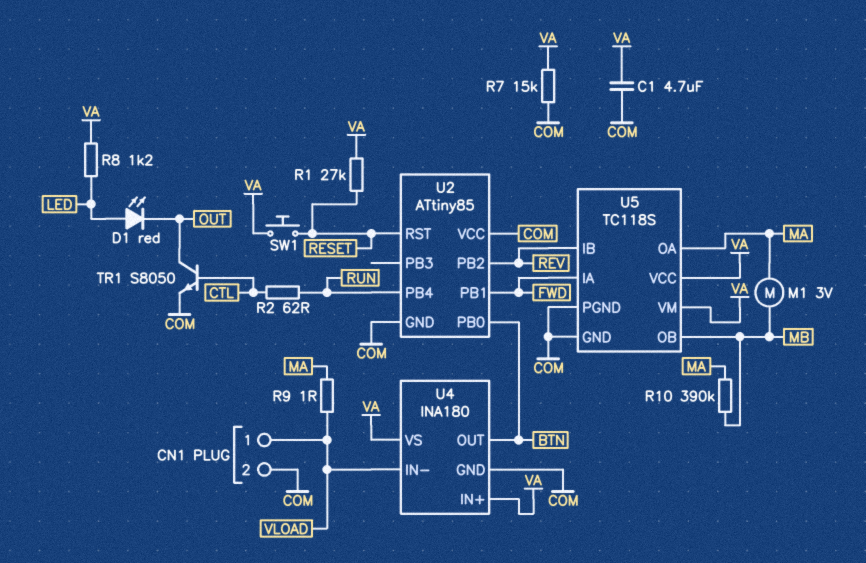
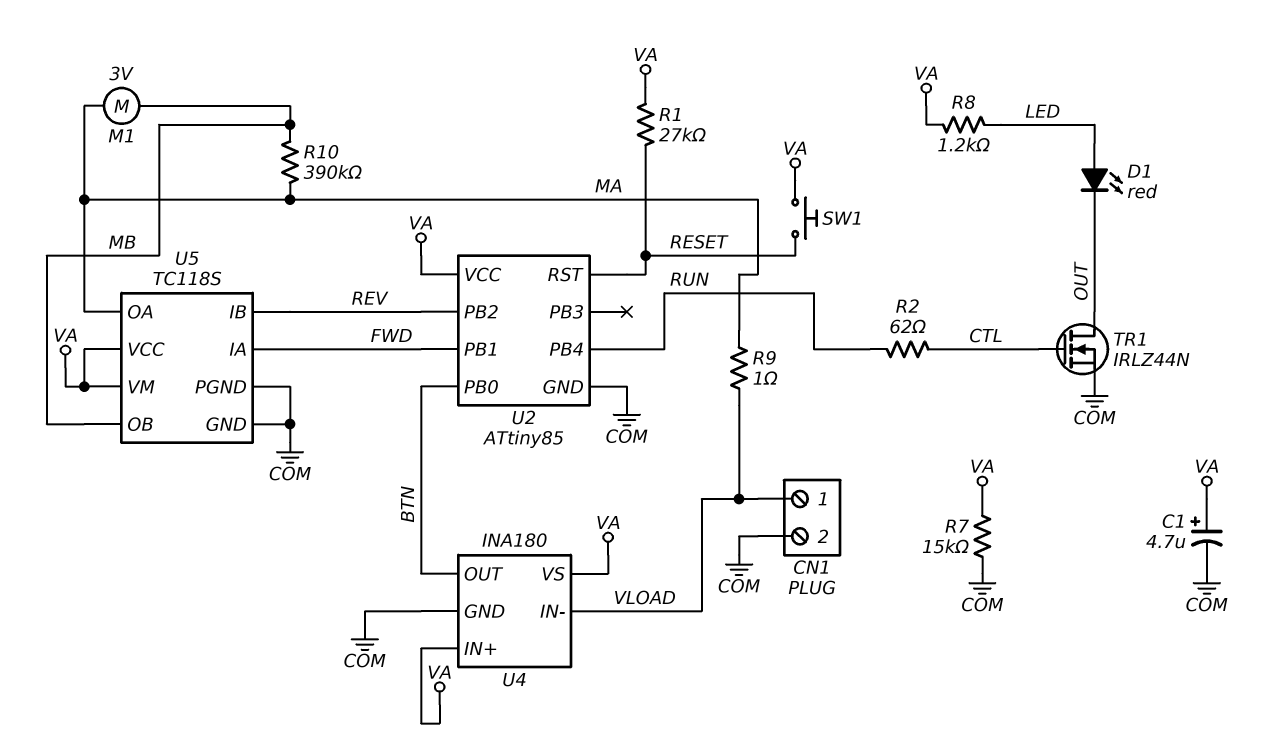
C1: 4.7uF (COM, VA) -> 4.7uF (plus VA, minus COM)
TR1: NPN S8050 (B CTL, C OUT, E COM) -> NMOS IRLZ44N (G CTL, D OUT, S COM)
U2 pin VCC: COM -> VA

